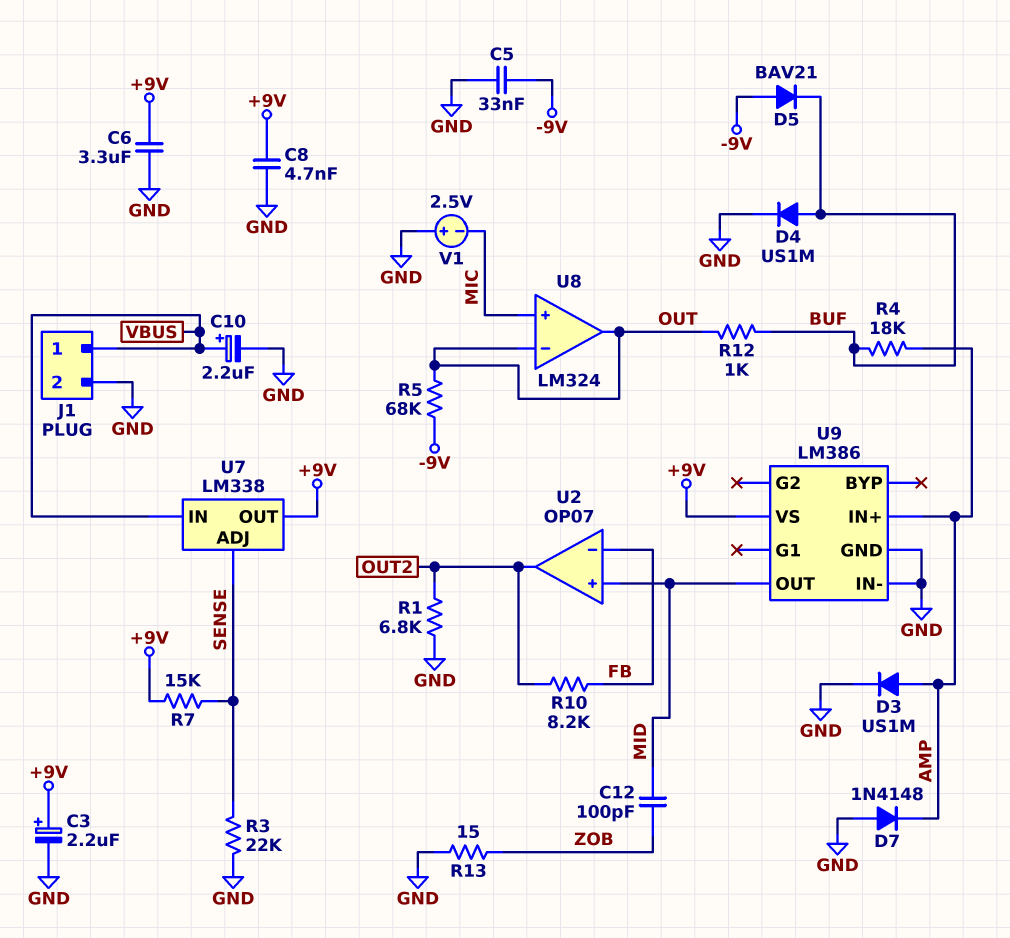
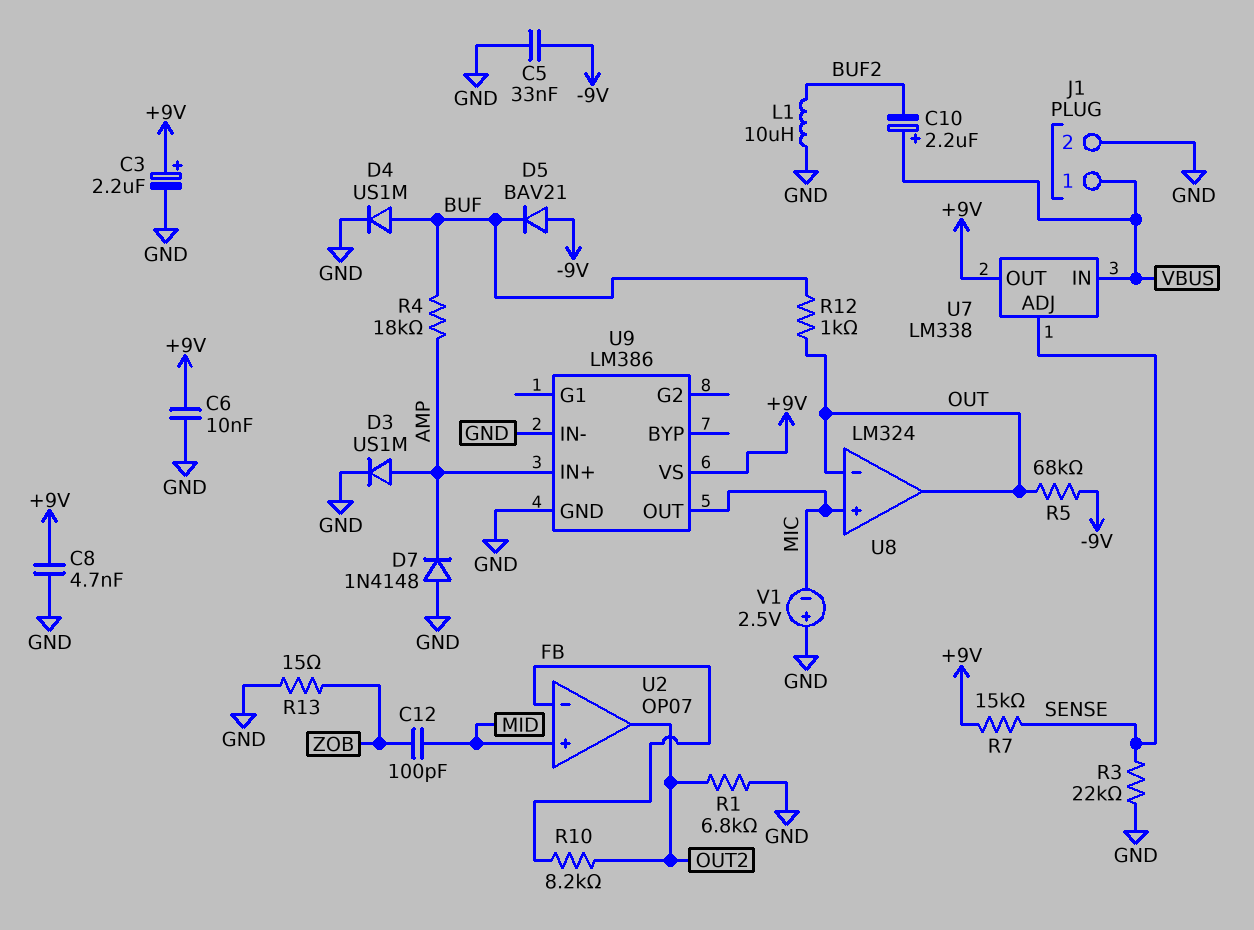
C6: 3.3uF (+9V, GND) -> 10nF (+9V, GND)
C10: 2.2uF (plus VBUS, minus GND) -> 2.2uF (plus VBUS, minus BUF2)
L1: none -> 10uH (BUF2, GND)
U9 pin OUT: MID -> MIC

